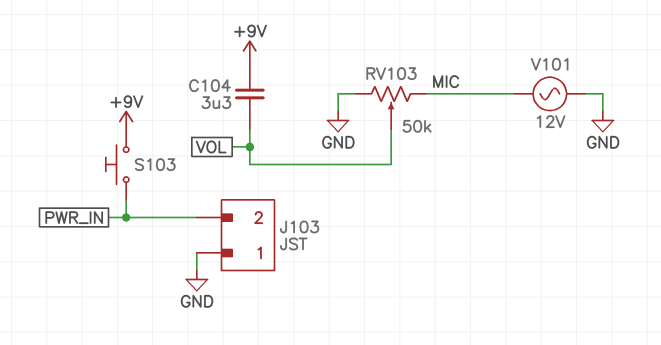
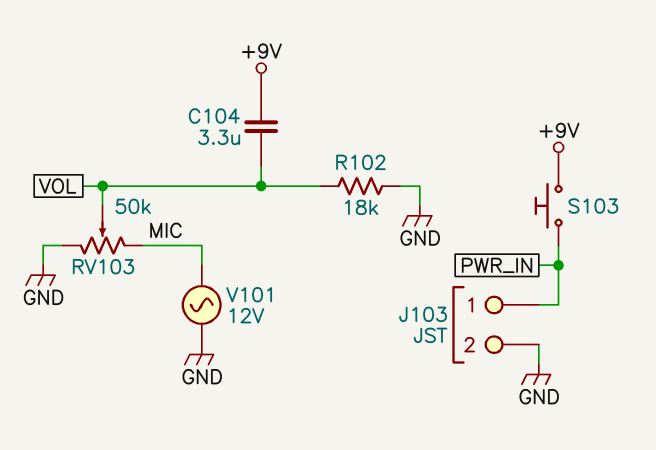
J103 pin 1: GND -> PWR_IN
J103 pin 2: PWR_IN -> GND
R102: none -> 18k (GND, VOL)

